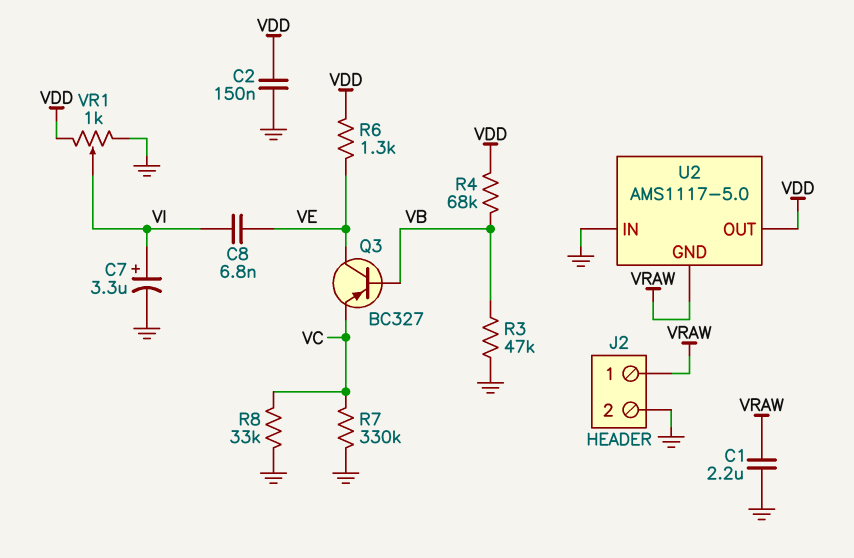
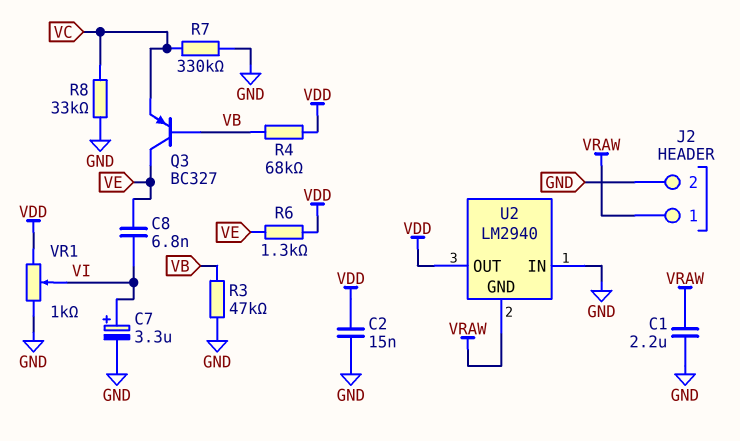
C2: 150nF (GND, VDD) -> 15nF (GND, VDD)
U2: AMS1117-5.0 -> LM2940

